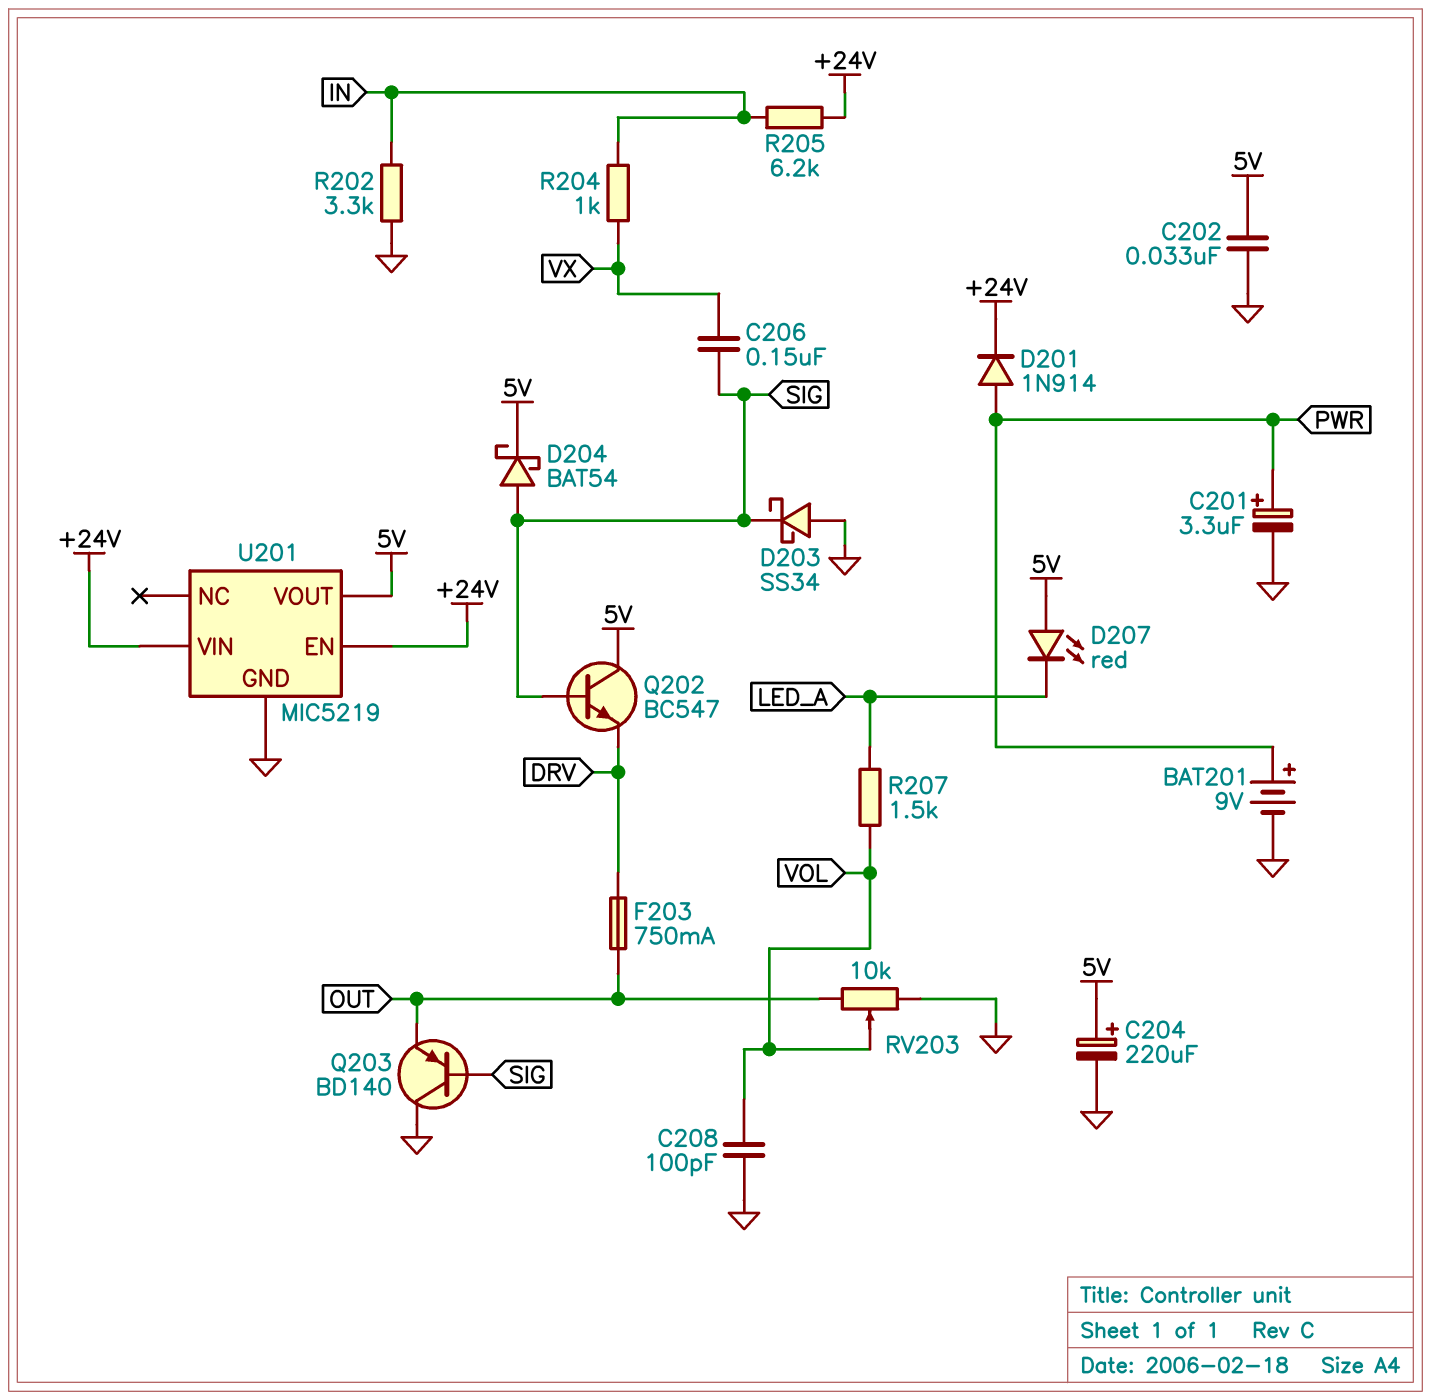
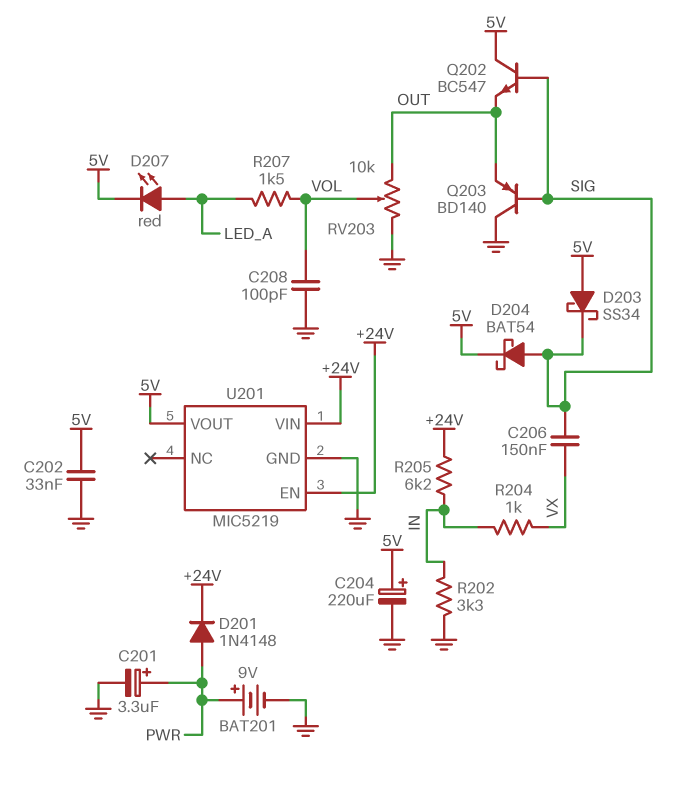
D201: diode 1N914 (A PWR, K +24V) -> diode 1N4148 (A PWR, K +24V)
D203: schottky SS34 (A GND, K SIG) -> schottky SS34 (A 5V, K SIG)
D207: LED red (A 5V, K LED_A) -> LED red (A LED_A, K 5V)
F203: 750mA (DRV, OUT) -> none
Q202: NPN BC547 (B SIG, C 5V, E DRV) -> NPN BC547 (B SIG, C 5V, E OUT)

